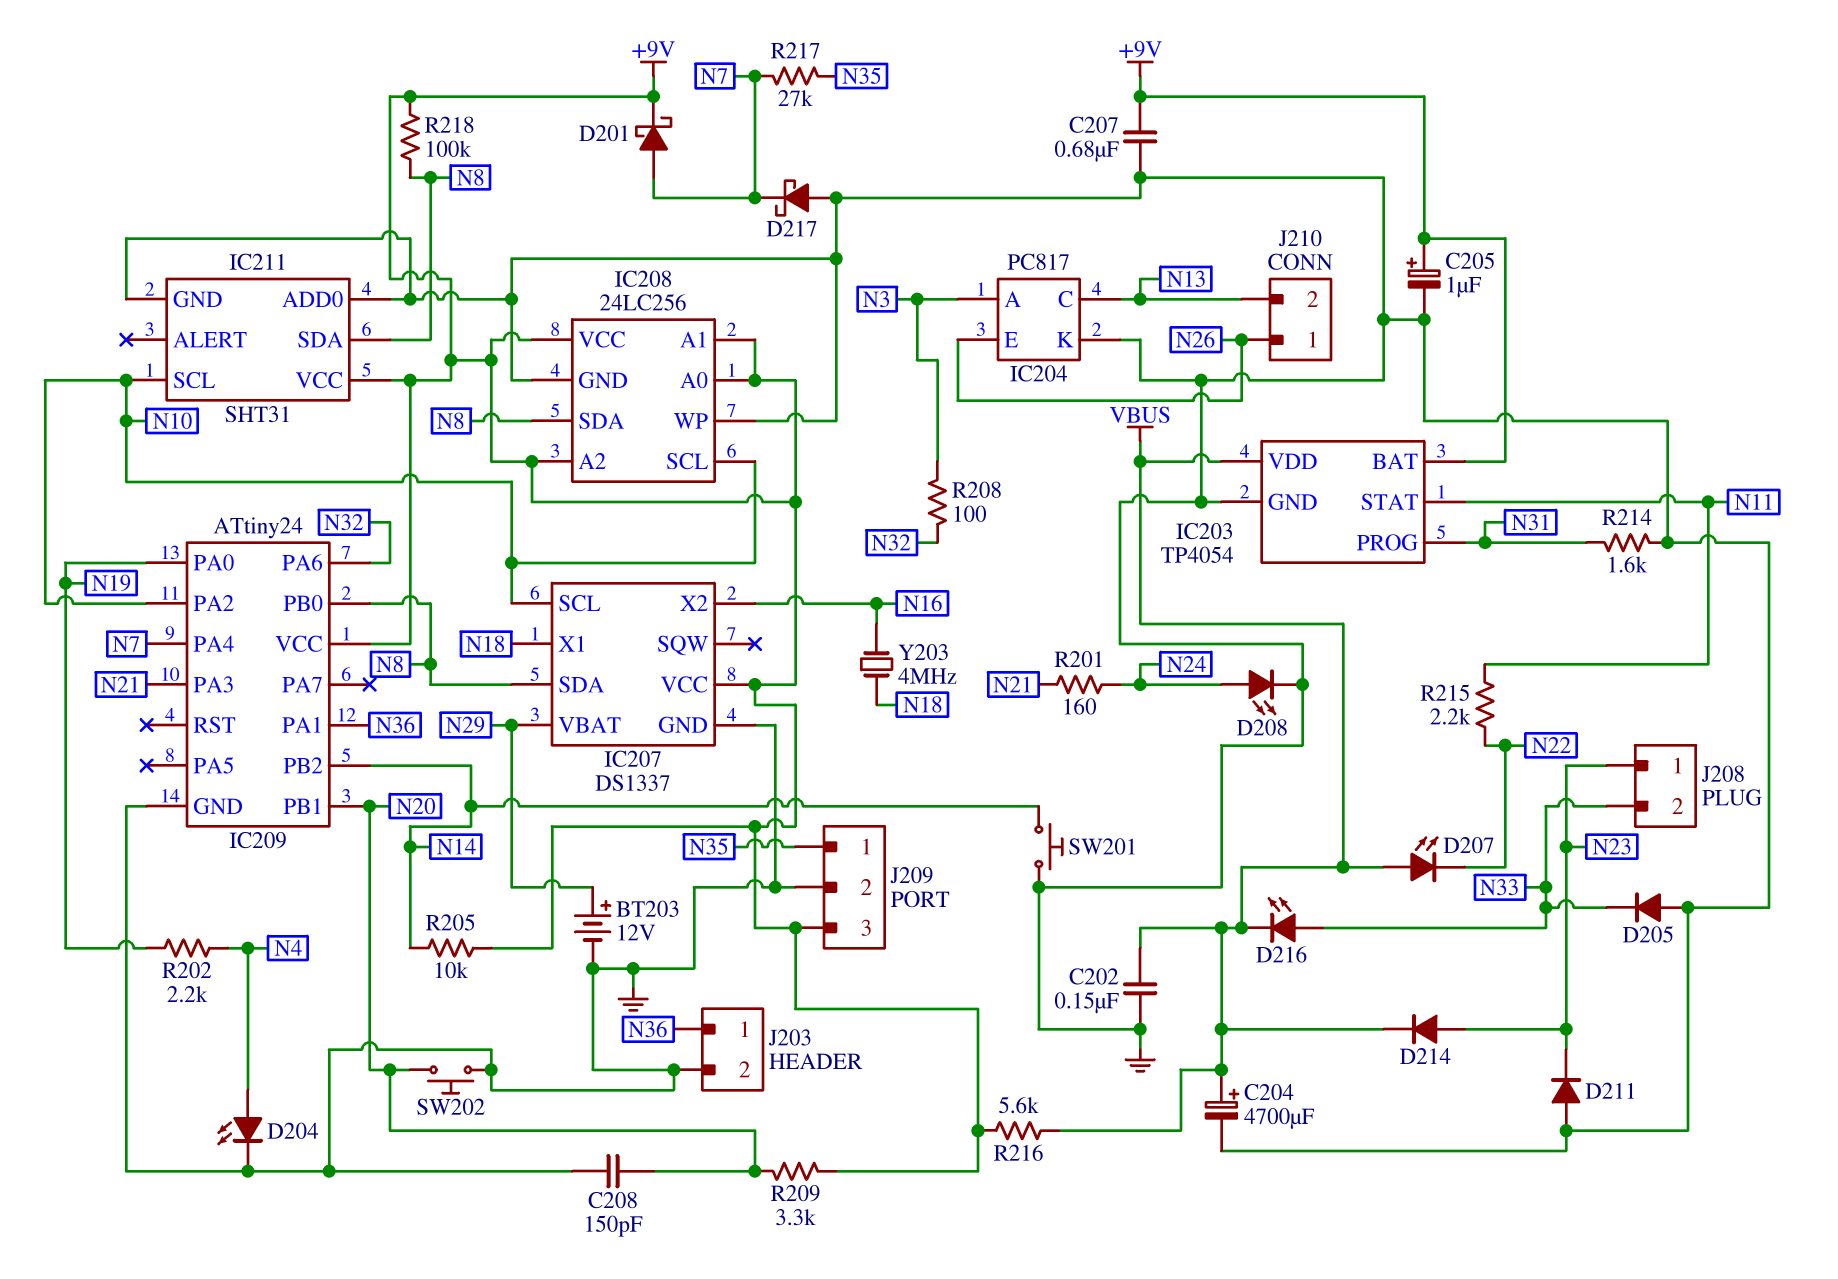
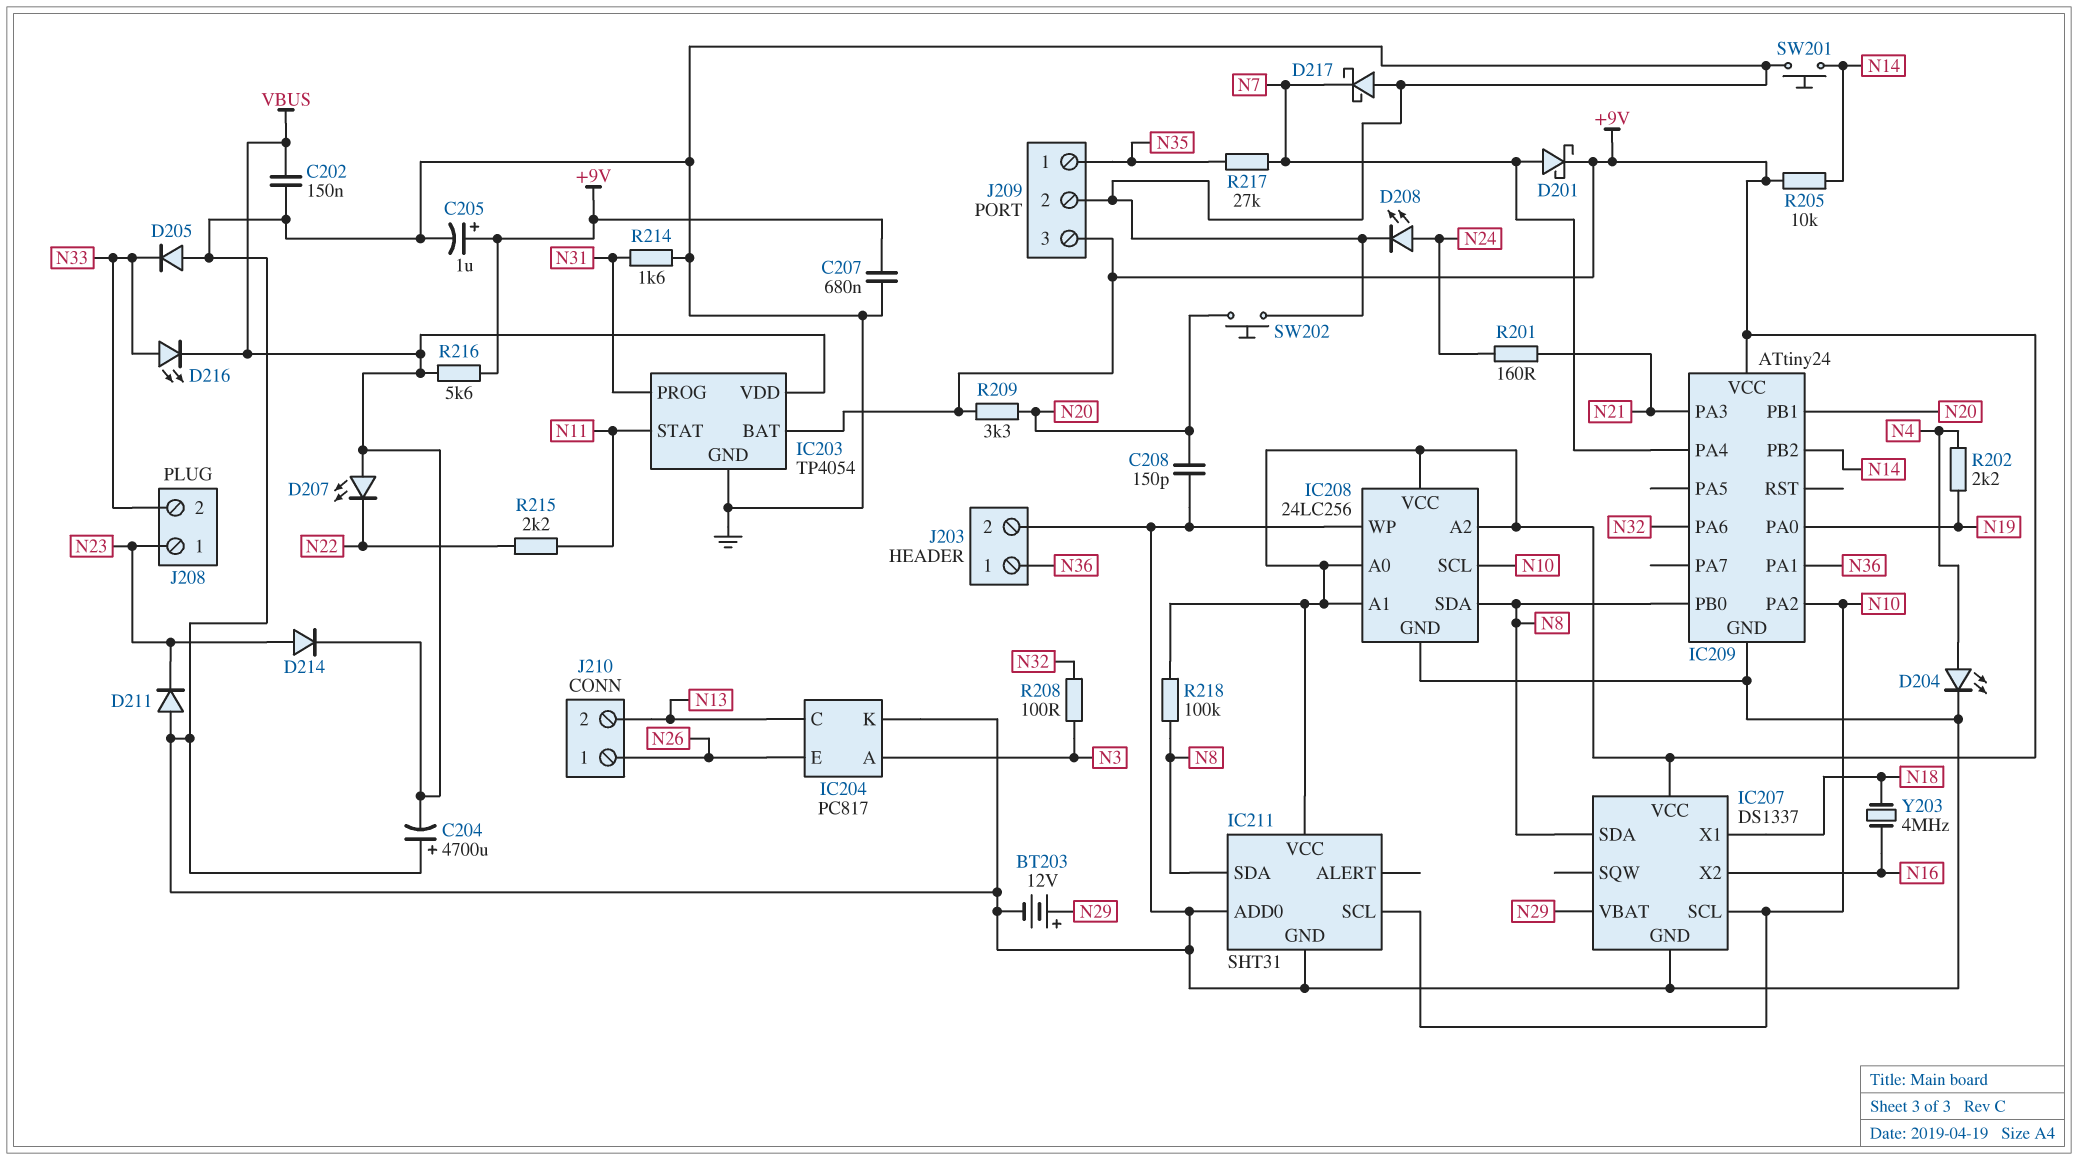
C204: 4700uF (plus VBUS, minus GND) -> 4700uF (plus GND, minus VBUS)

